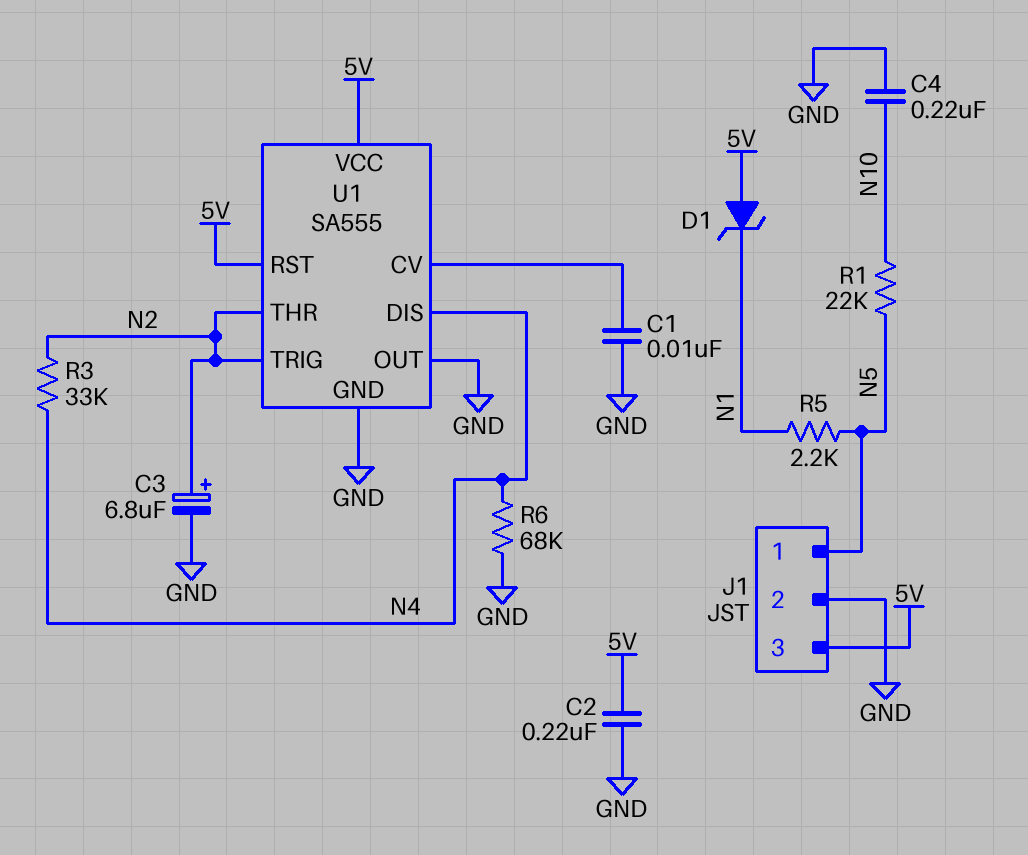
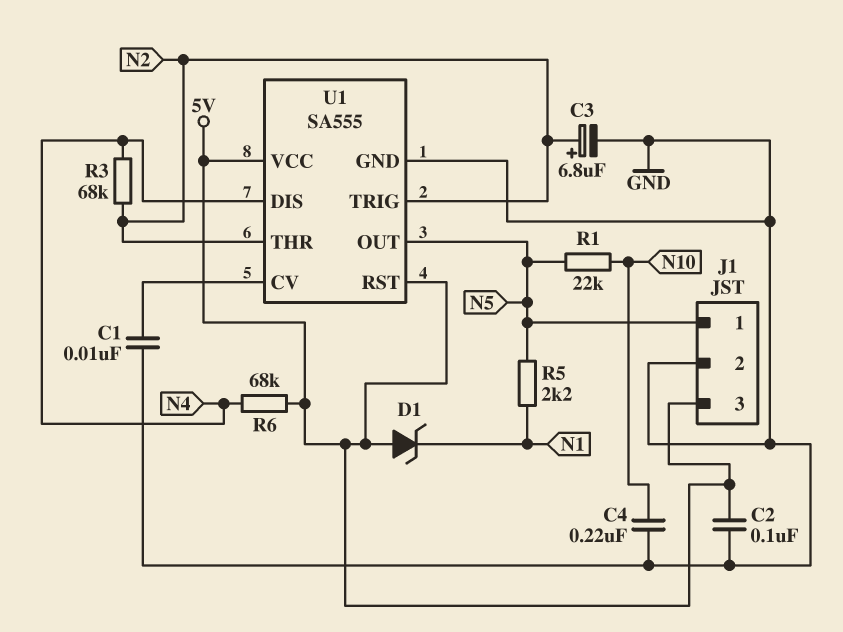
C2: 220nF (5V, GND) -> 100nF (5V, GND)
R3: 33k (N2, N4) -> 68k (N2, N4)
R6: 68k (GND, N4) -> 68k (5V, N4)
U1 pin OUT: GND -> N5

